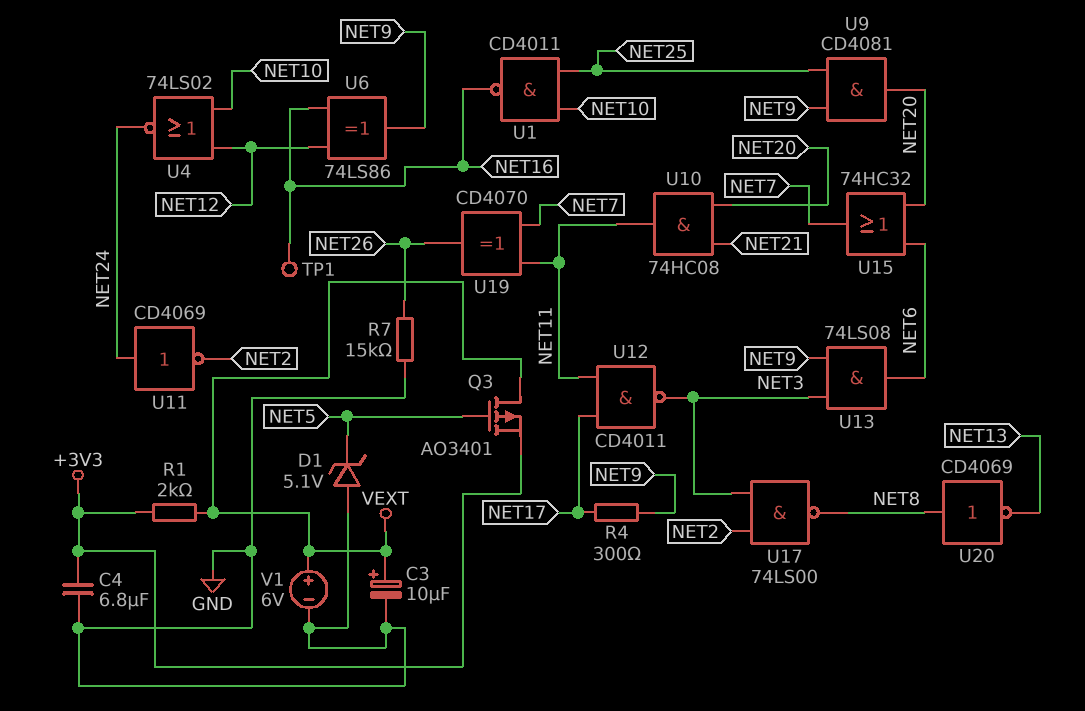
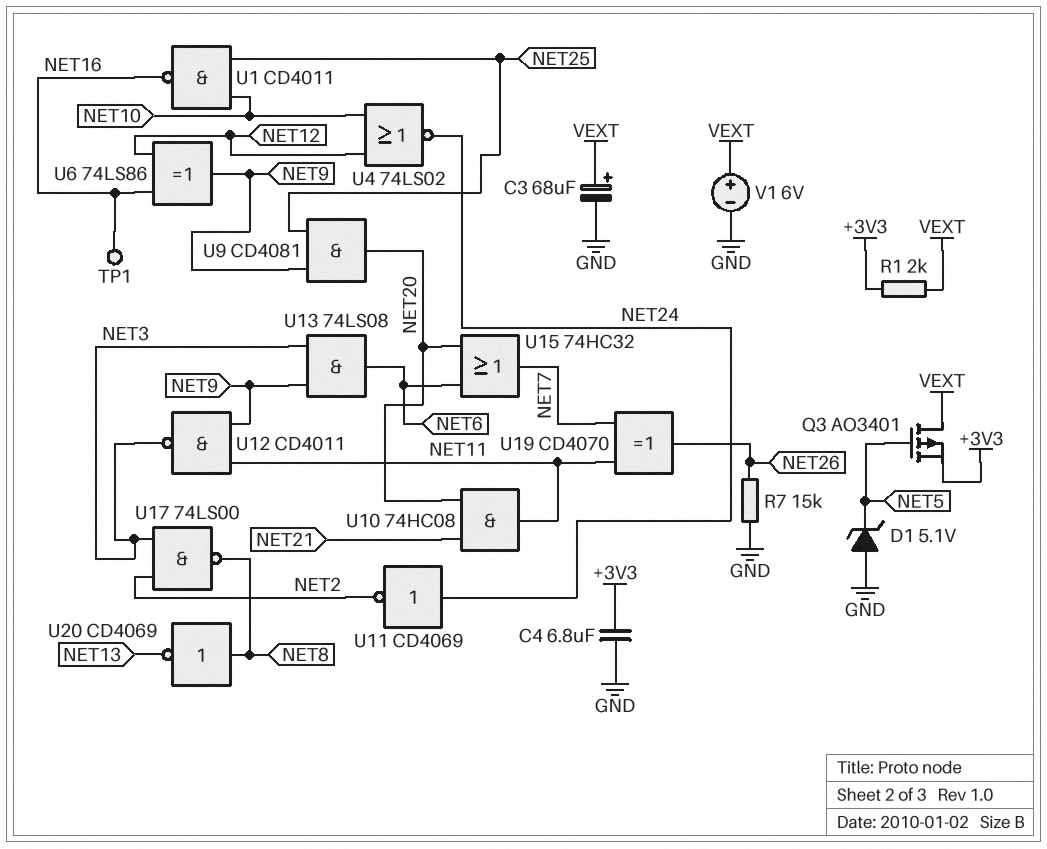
C3: 10uF (plus VEXT, minus GND) -> 68uF (plus VEXT, minus GND)
R4: 300 (NET9, NET17) -> none
U12: NAND CD4011 (in NET11, in NET17, out NET3) -> NAND CD4011 (in NET9, in NET11, out NET3)

